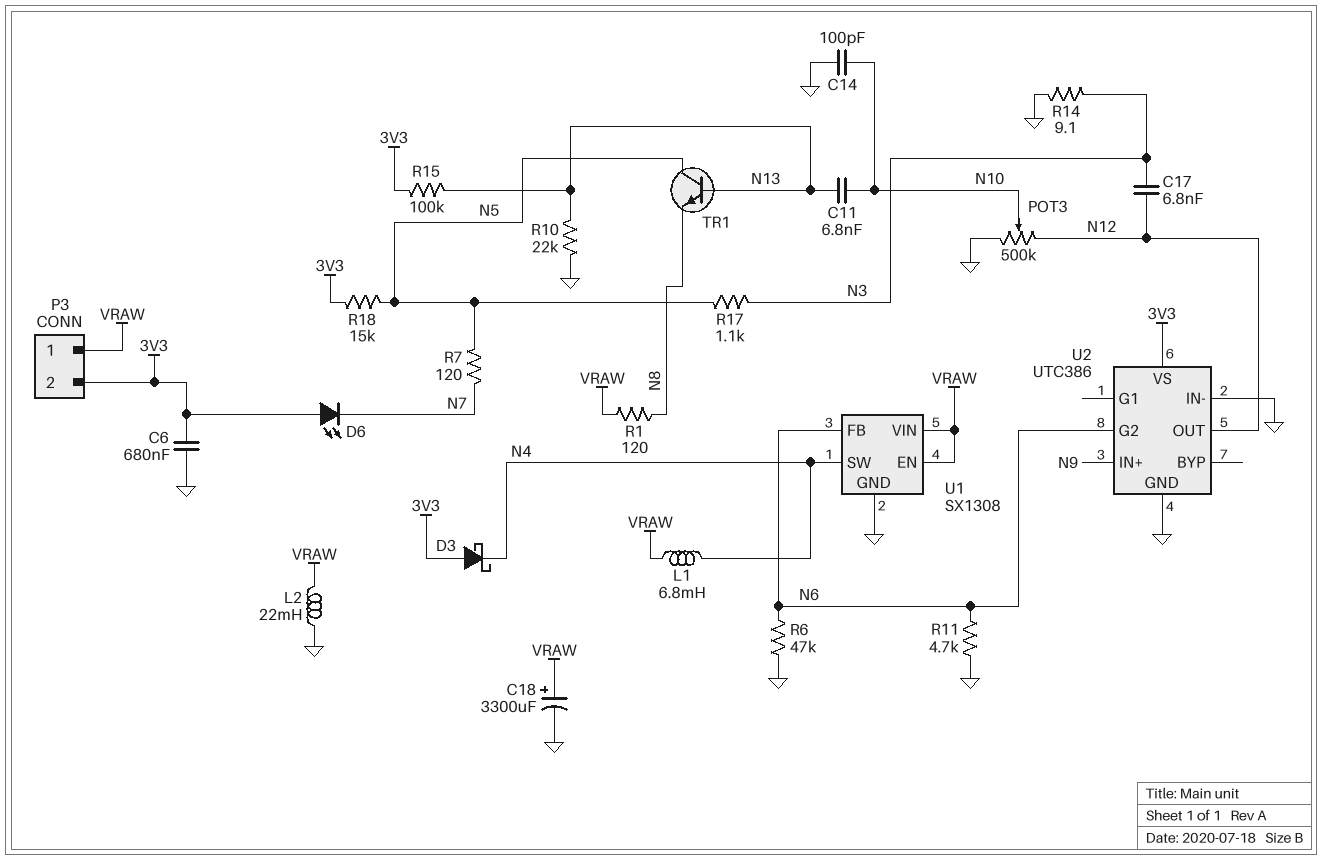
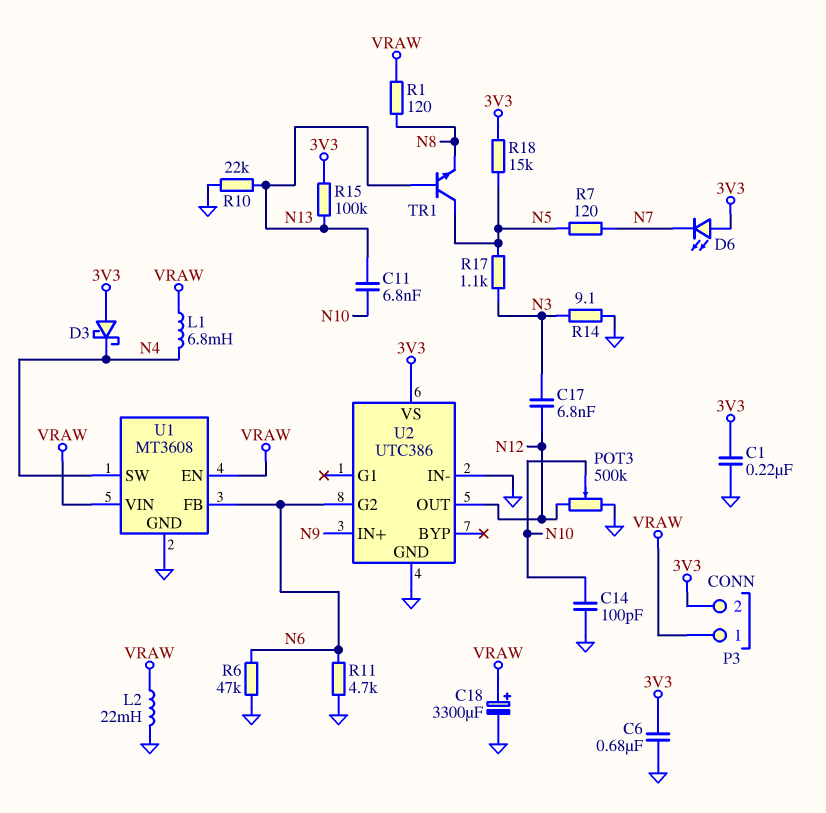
C1: none -> 220nF (3V3, GND)
U1: SX1308 -> MT3608

